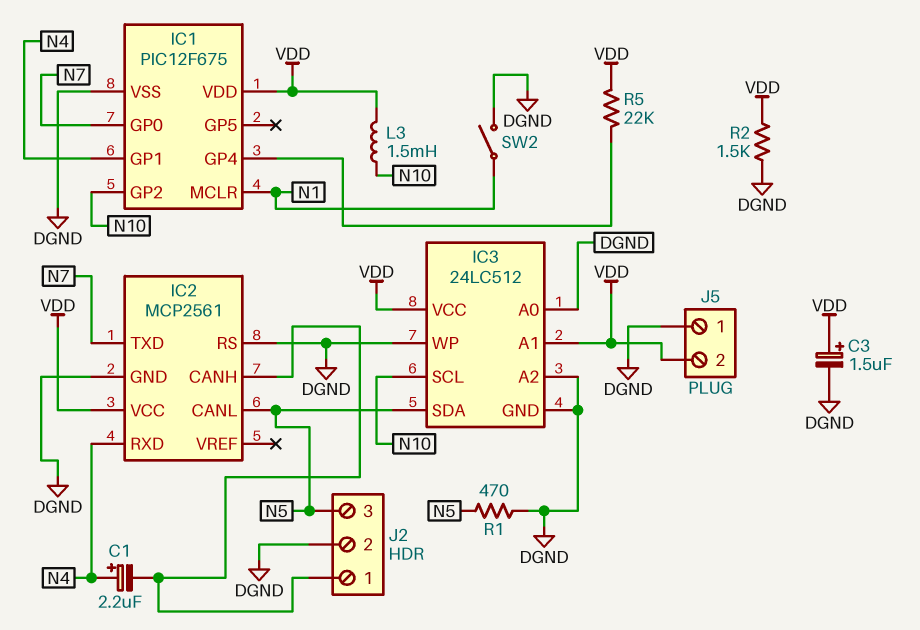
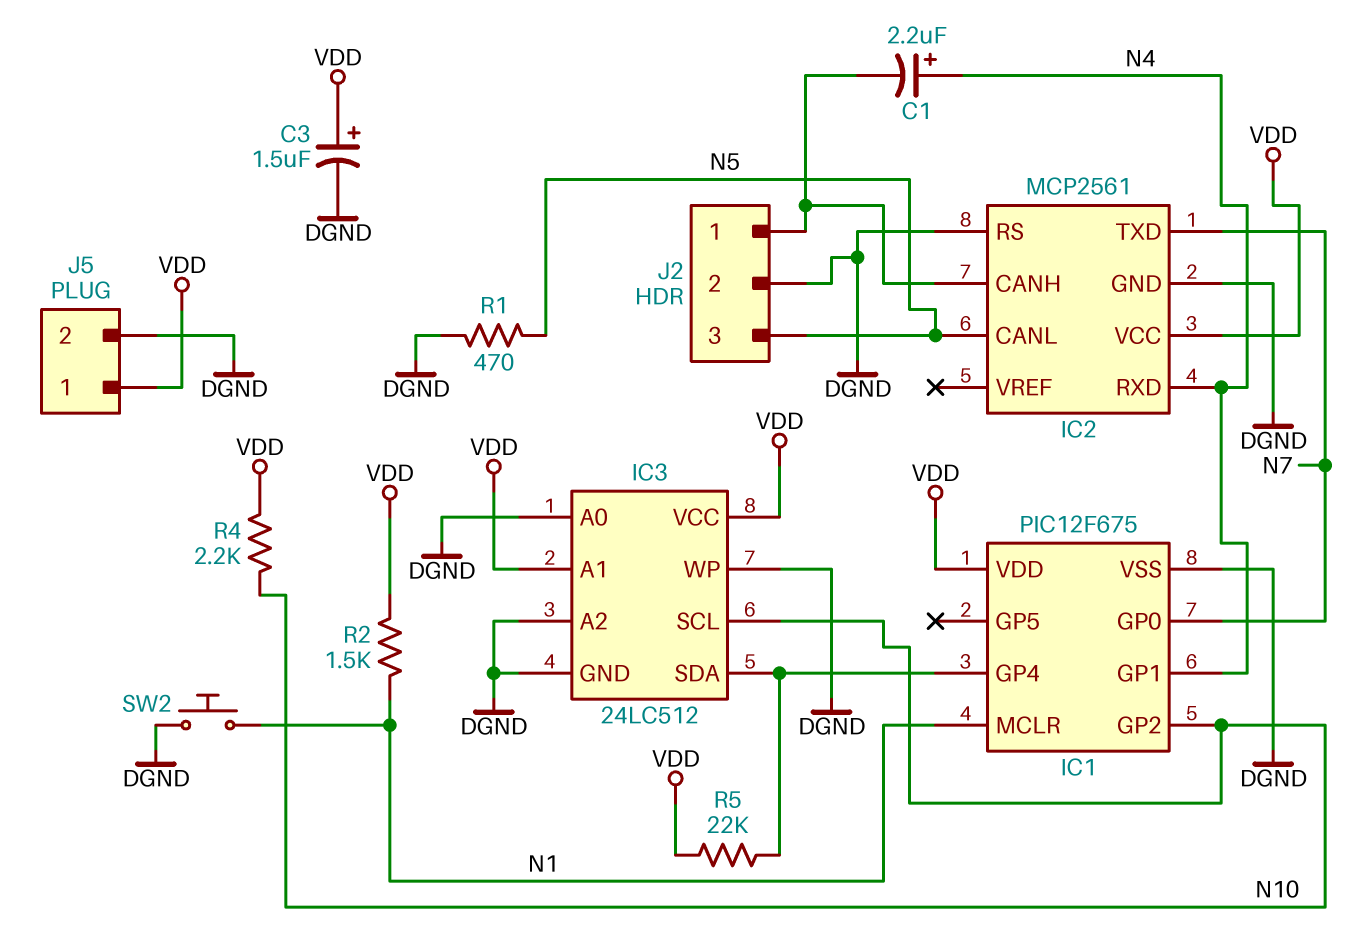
IC3 pin SDA: N5 -> IC1/GP4
J5 pin 1: DGND -> VDD
J5 pin 2: VDD -> DGND
L3: 1.5mH (N10, VDD) -> none
R2: 1.5k (DGND, VDD) -> 1.5k (N1, VDD)
R4: none -> 2.2k (N10, VDD)
SW2: switch (DGND, N1) -> button (DGND, N1)

